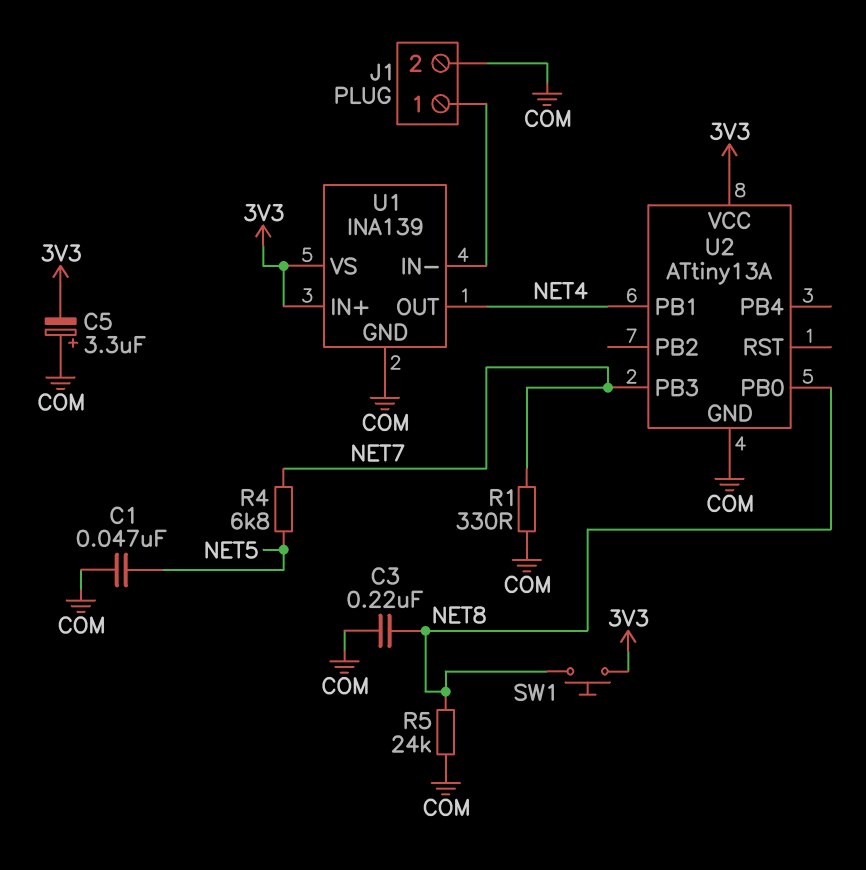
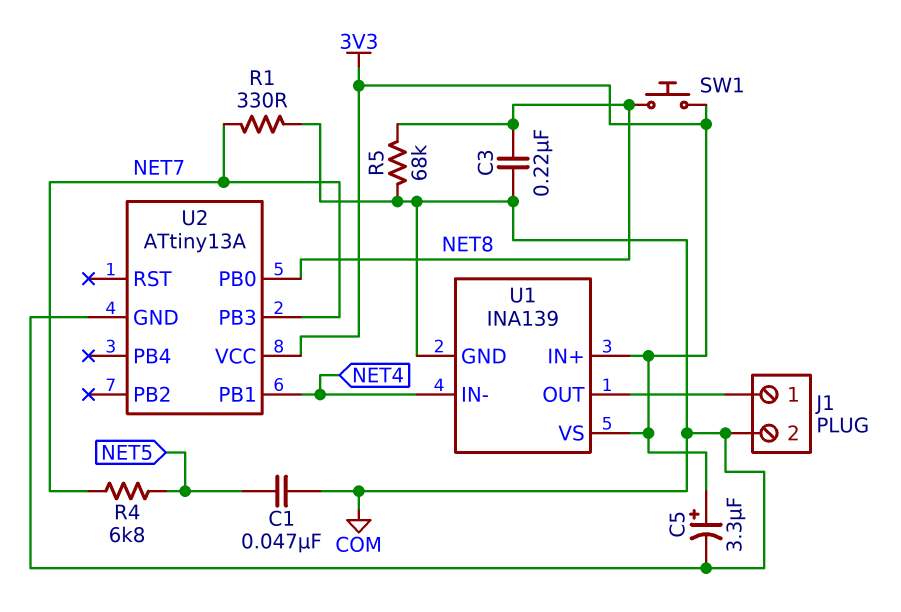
C5: 3.3uF (plus COM, minus 3V3) -> 3.3uF (plus 3V3, minus COM)
R5: 24k (COM, NET8) -> 68k (COM, NET8)
U1 pin IN-: J1/1 -> NET4
U1 pin OUT: NET4 -> J1/1

